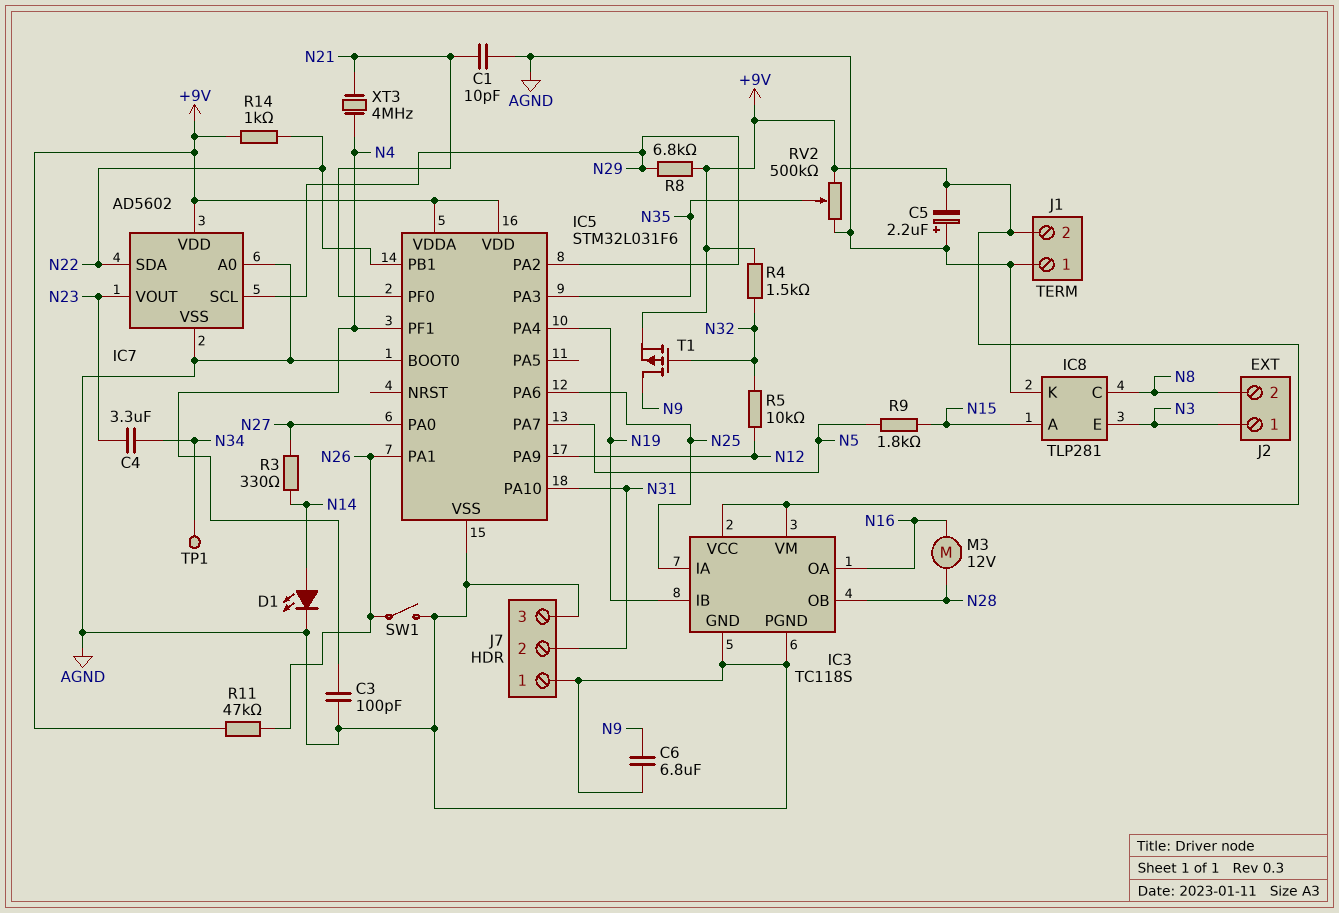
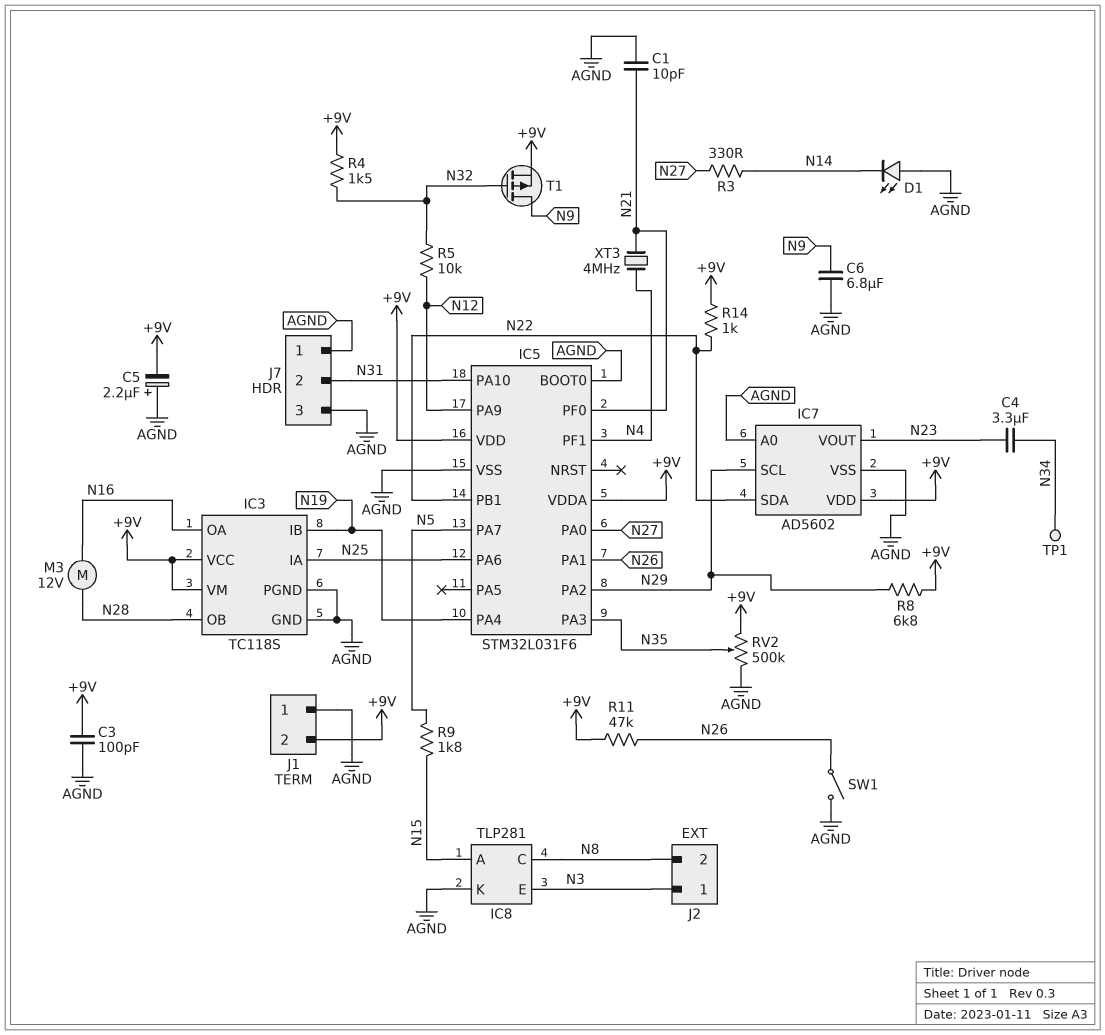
C3: 100pF (AGND, N4) -> 100pF (+9V, AGND)
D1: LED (A N14, K AGND) -> LED (A AGND, K N14)

